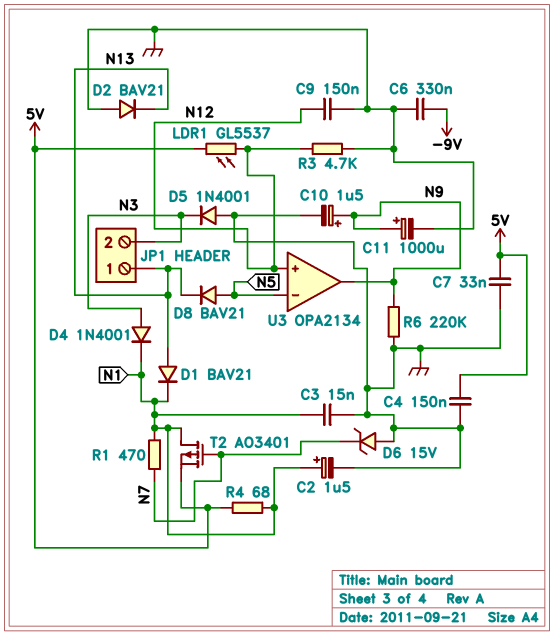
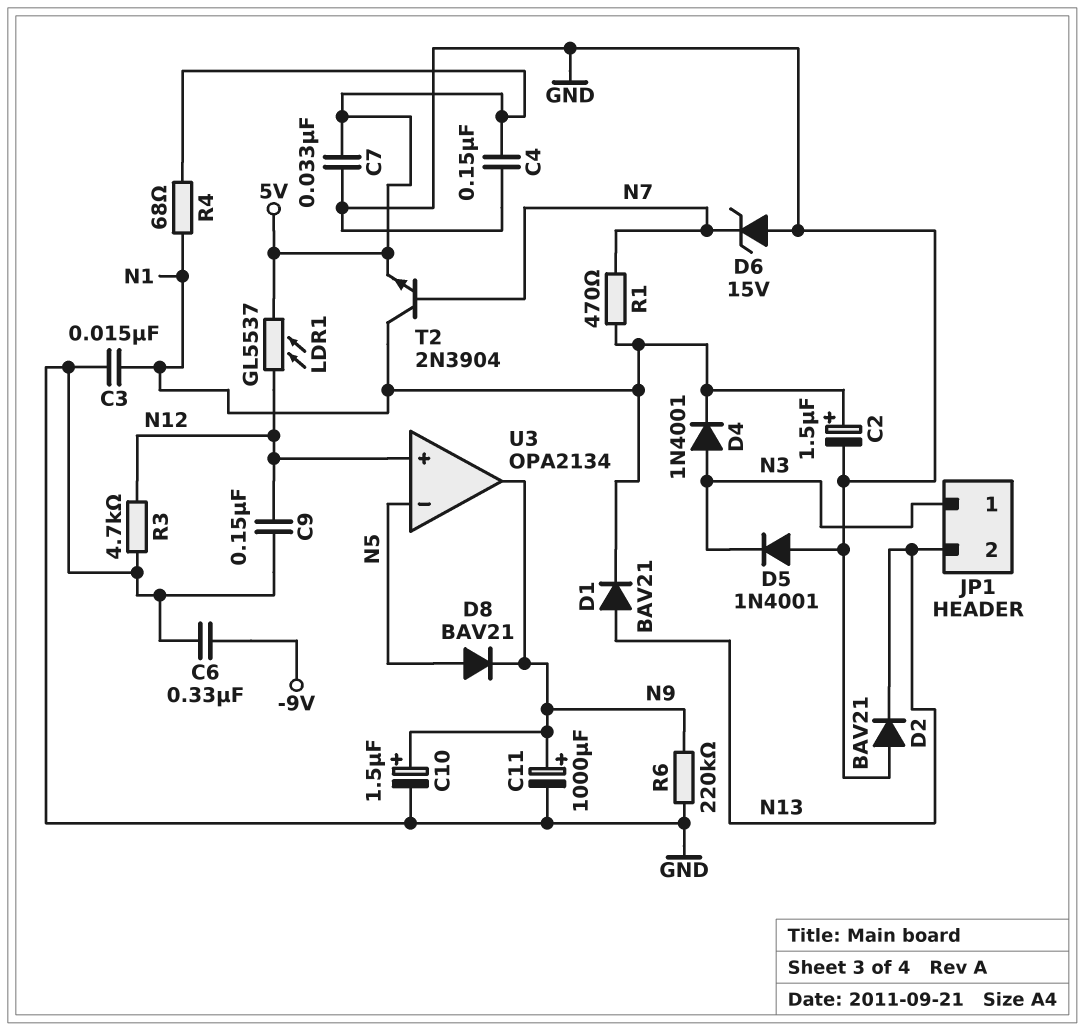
D8: diode BAV21 (A N5, K N13) -> diode BAV21 (A N5, K N9)
JP1 pin 1: N13 -> N3
JP1 pin 2: N3 -> N13
T2: PMOS AO3401 (G N7, D N1, S 5V) -> NPN 2N3904 (B N7, C N1, E 5V)

